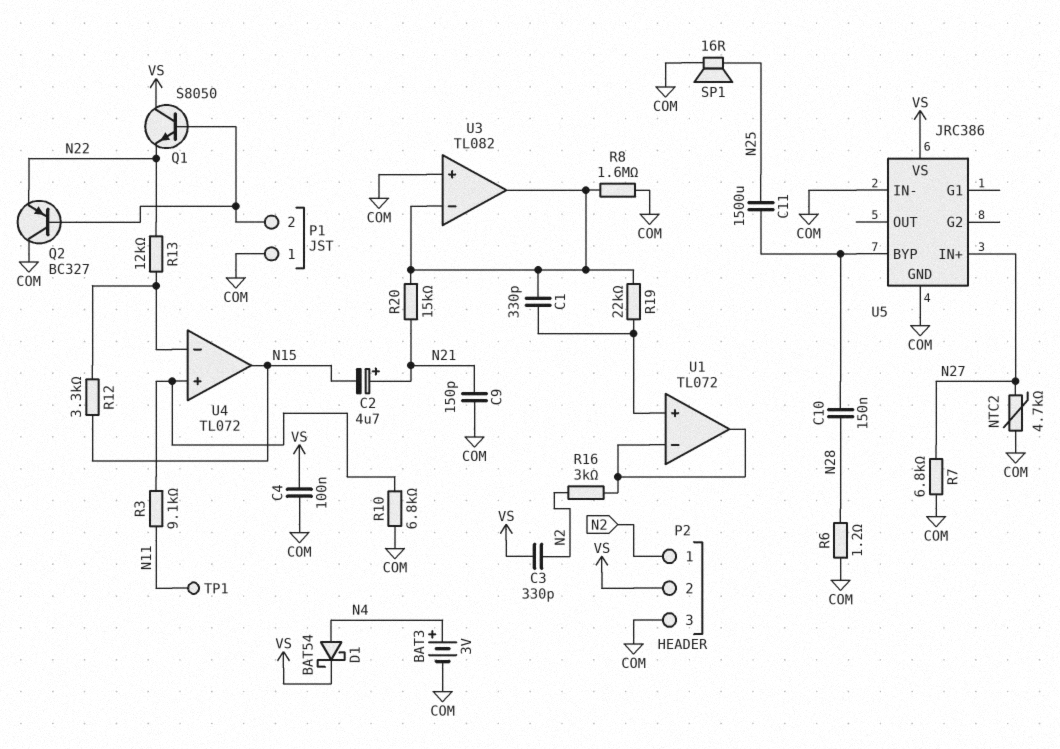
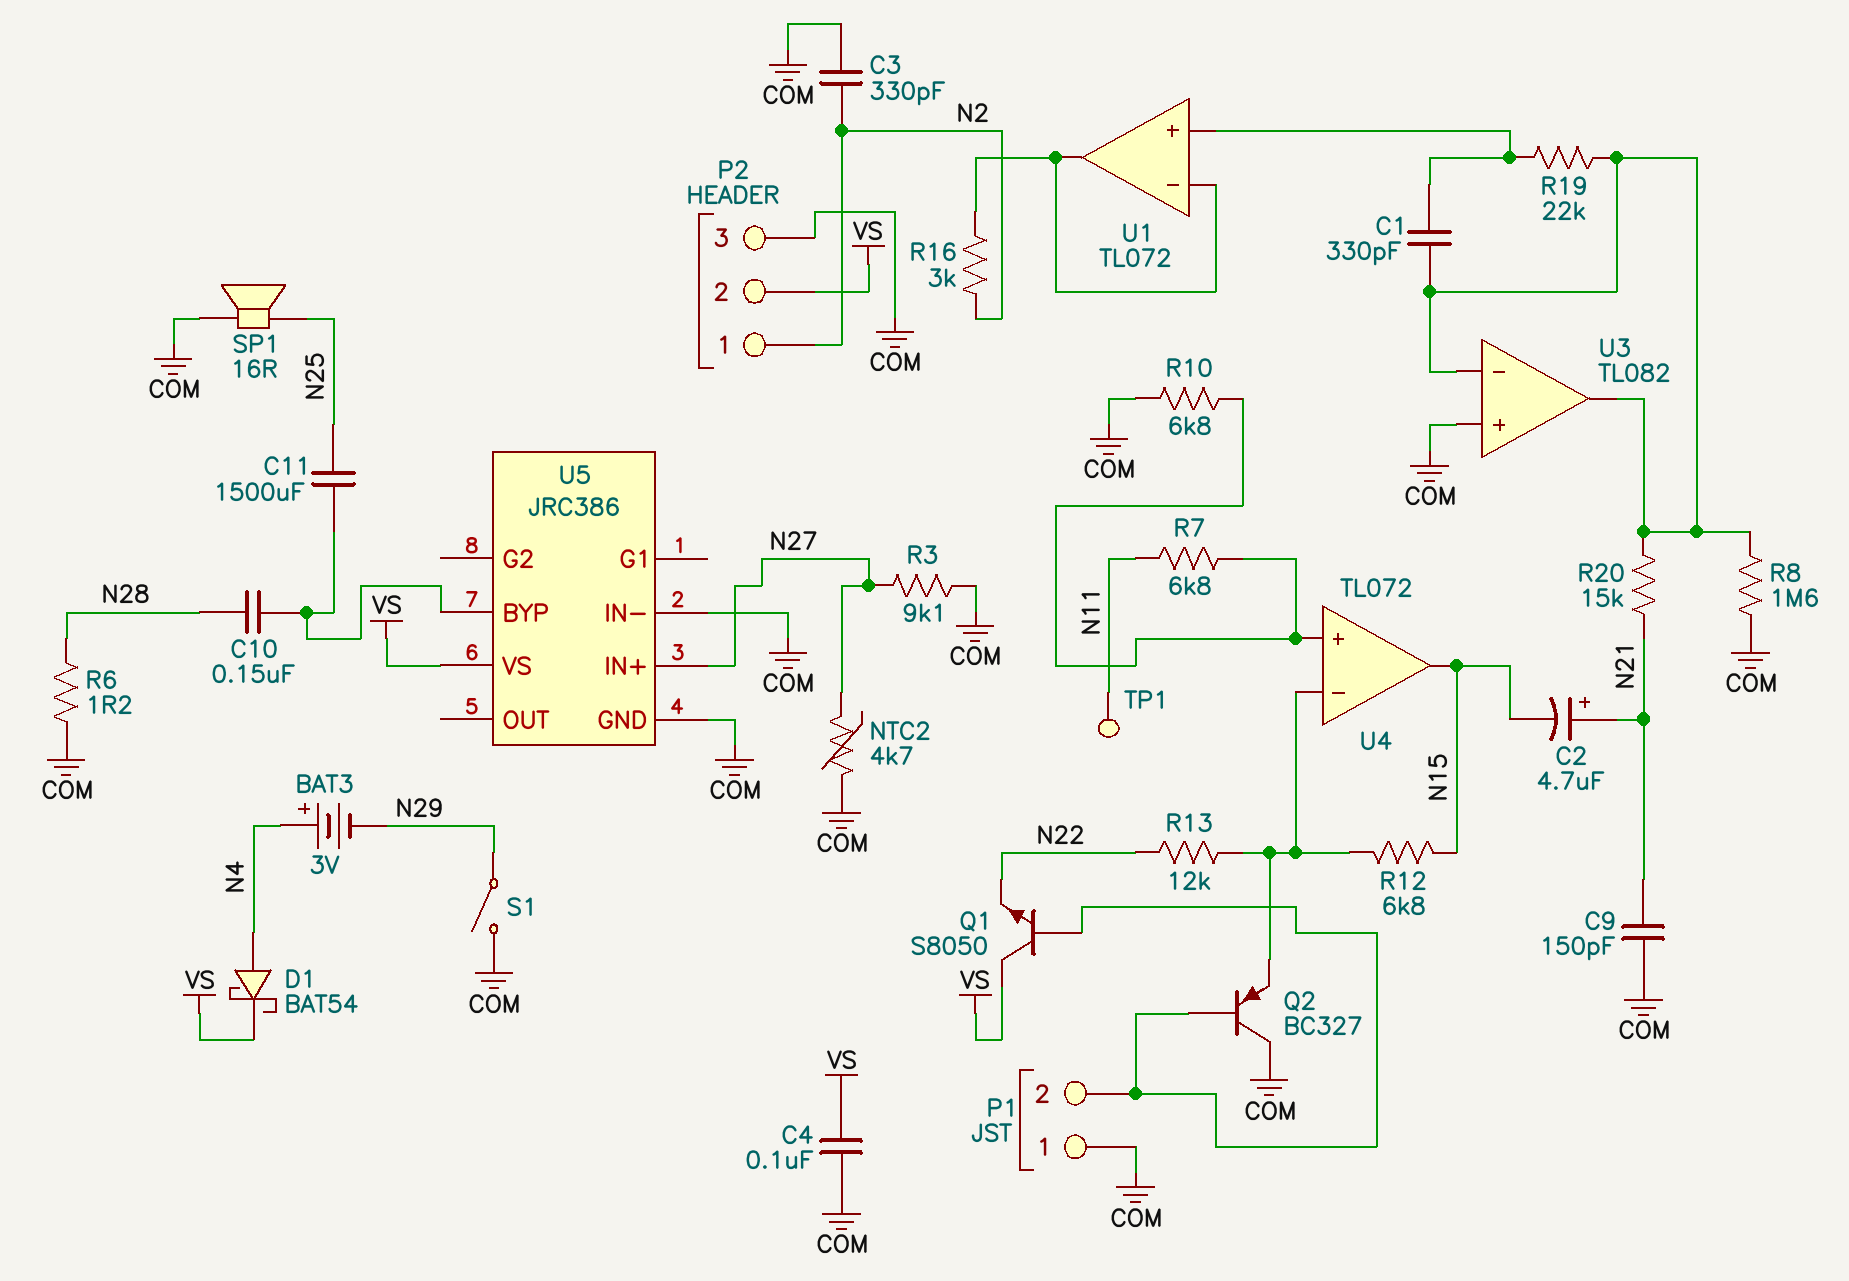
BAT3: 3V (plus N4, minus COM) -> 3V (plus N4, minus N29)
C3: 330pF (N2, VS) -> 330pF (COM, N2)
Q2: PNP BC327 (B P1/2, C COM, E N22) -> PNP BC327 (B P1/2, C COM, E U4/in-)
R3: 9.1k (N11, U4/in+) -> 9.1k (COM, N27)
R7: 6.8k (COM, N27) -> 6.8k (N11, U4/in+)
R12: 3.3k (N15, U4/in-) -> 6.8k (N15, U4/in-)
S1: none -> switch (COM, N29)

